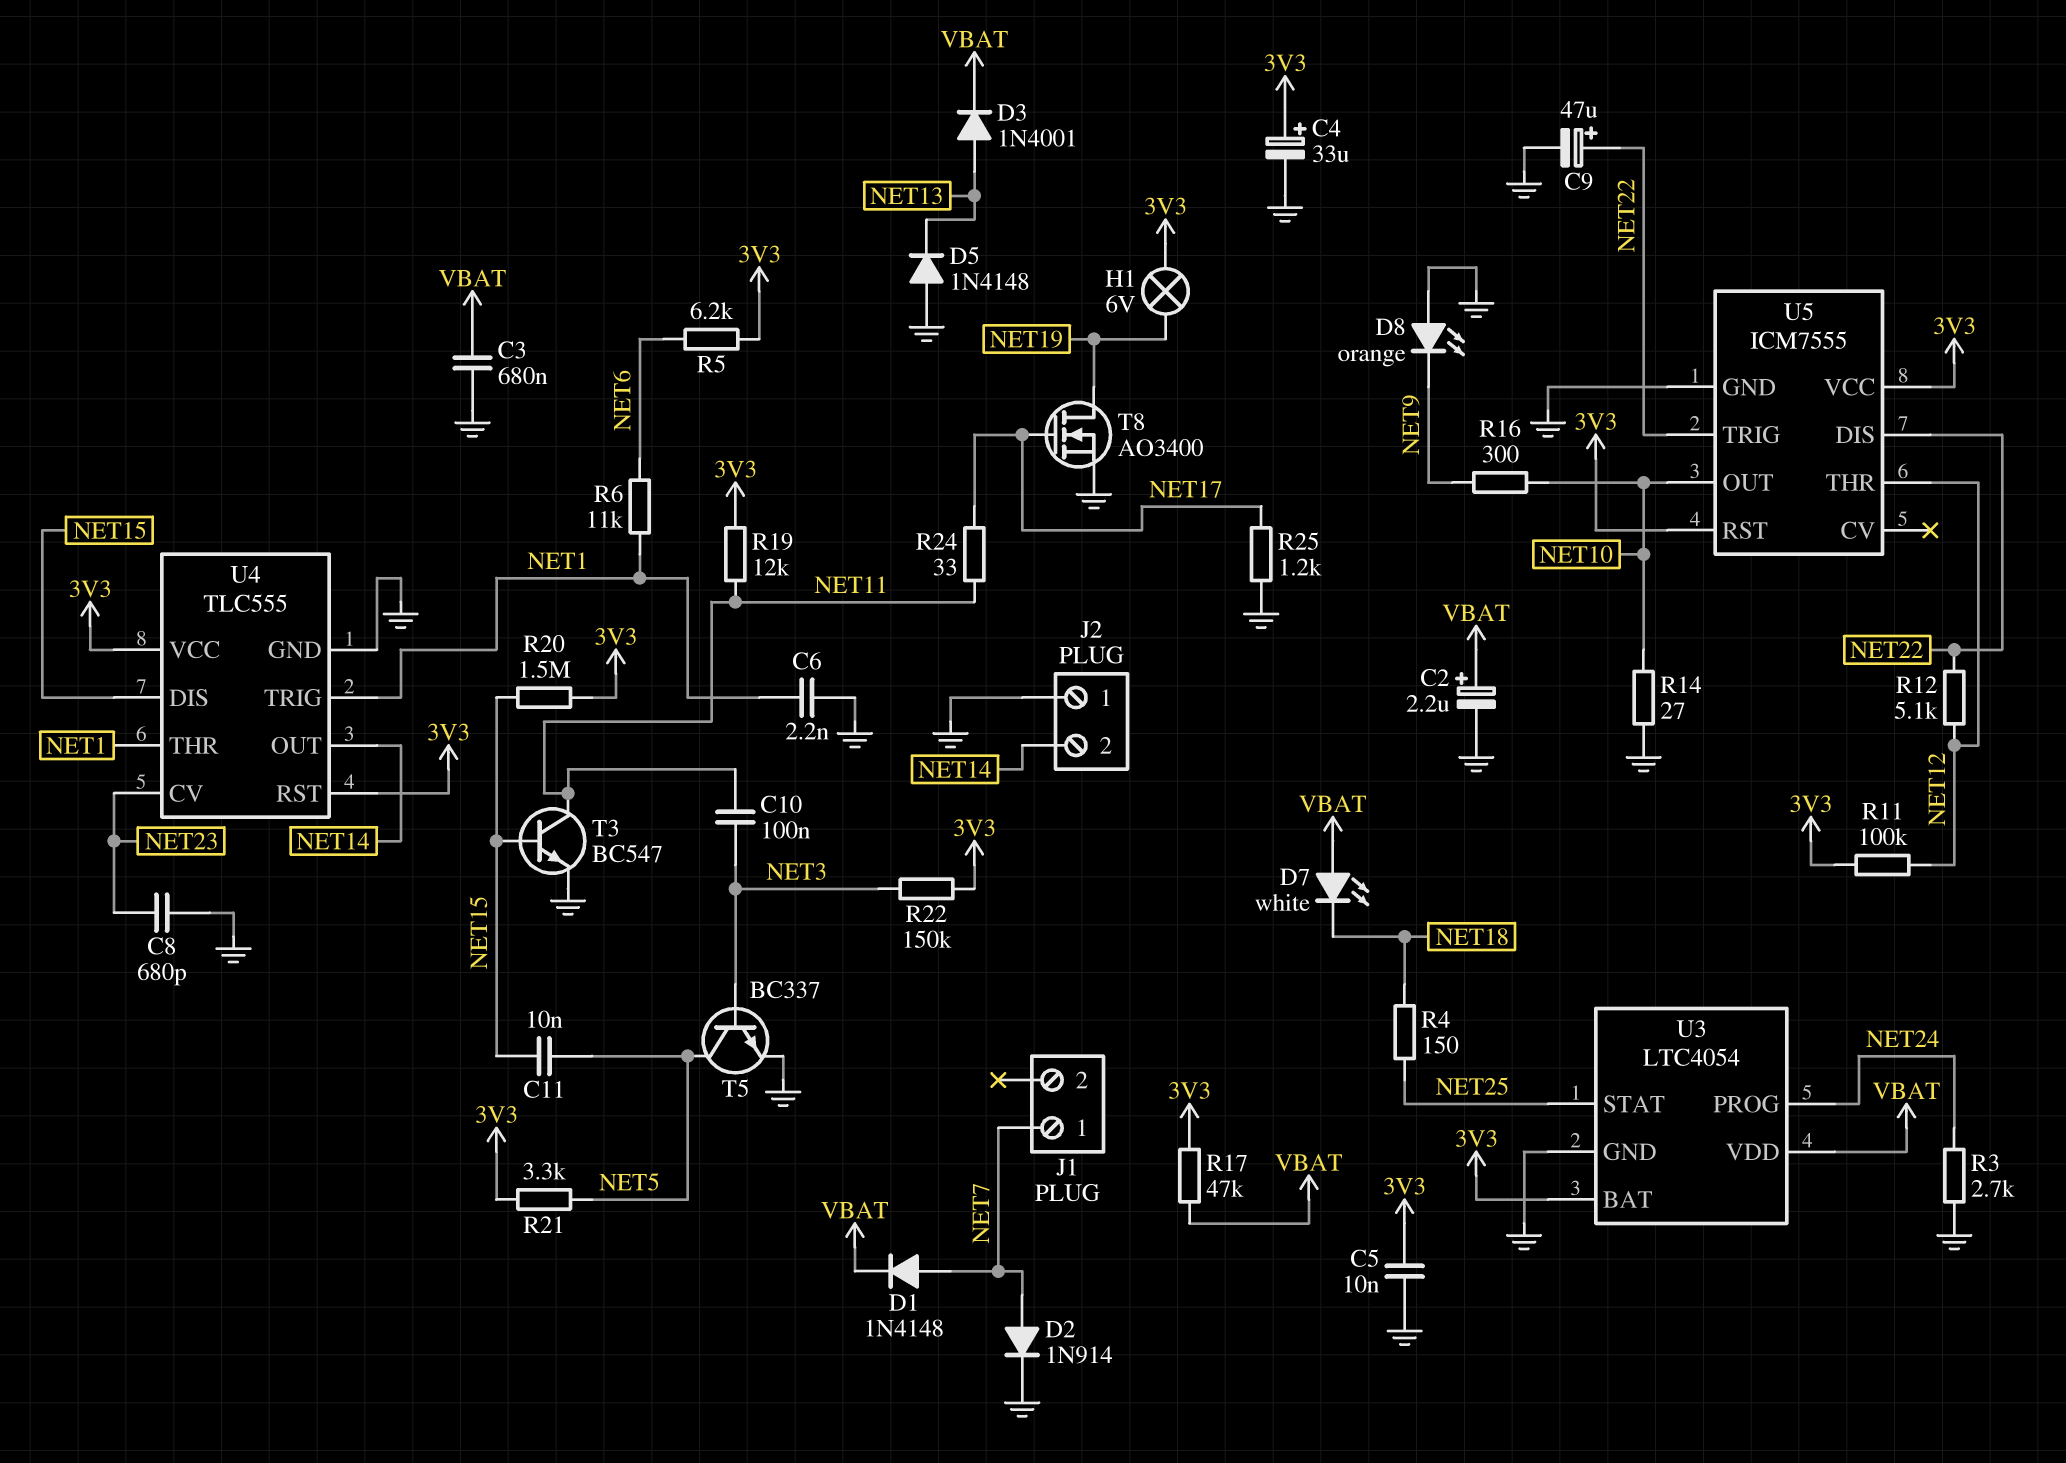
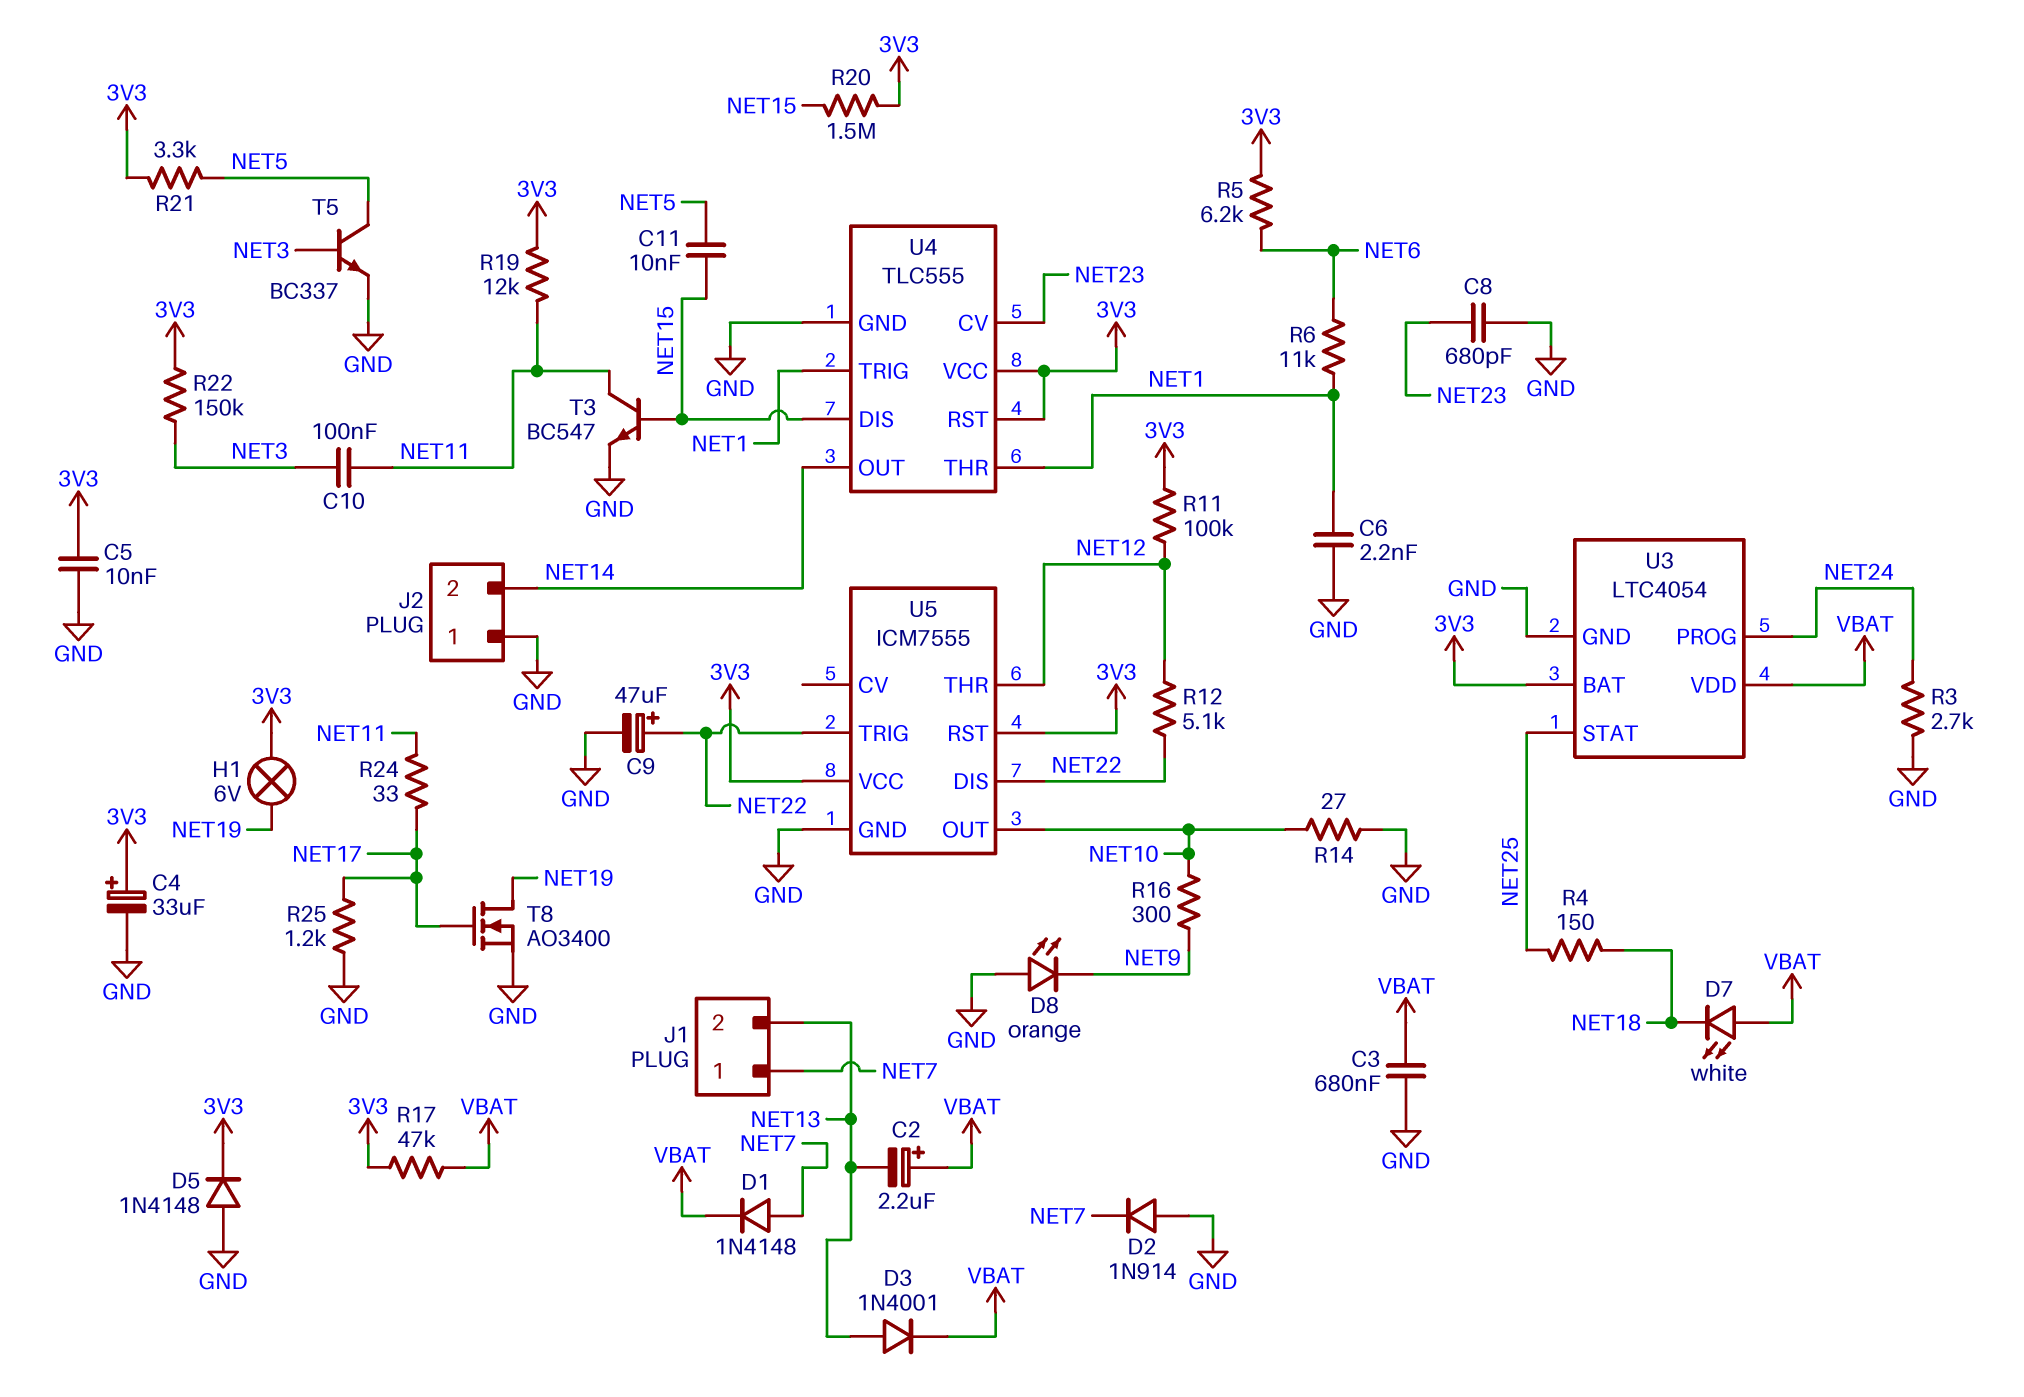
C2: 2.2uF (plus VBAT, minus GND) -> 2.2uF (plus VBAT, minus NET13)
D2: diode 1N914 (A NET7, K GND) -> diode 1N914 (A GND, K NET7)
D5: diode 1N4148 (A GND, K NET13) -> diode 1N4148 (A GND, K 3V3)
J1 pin 2: none -> NET13

